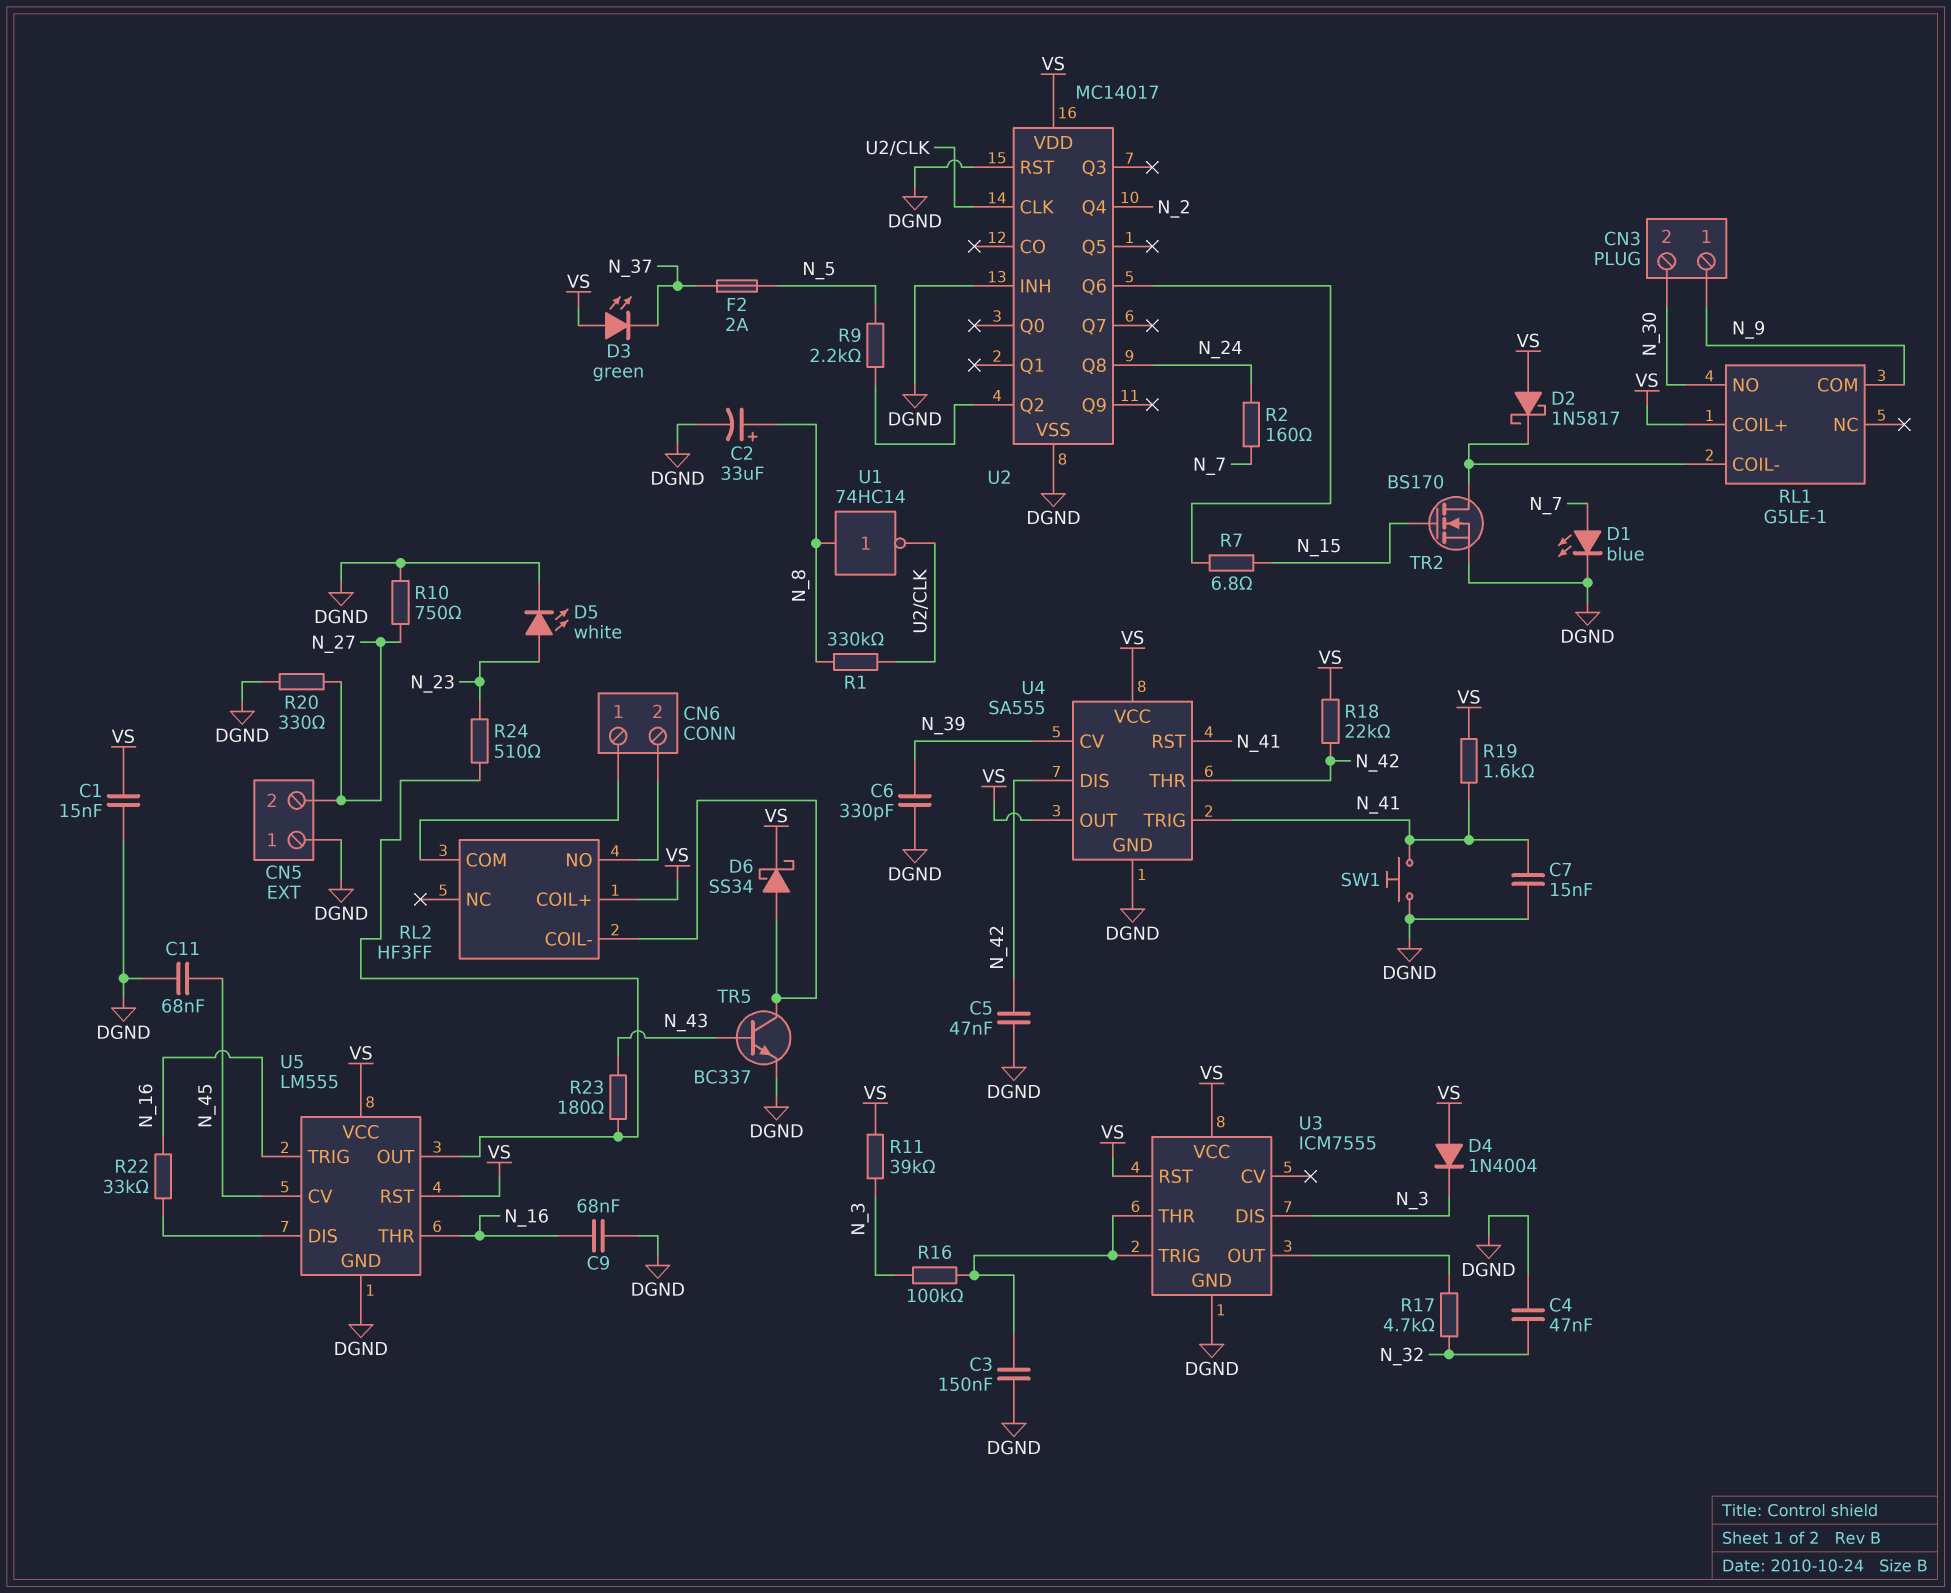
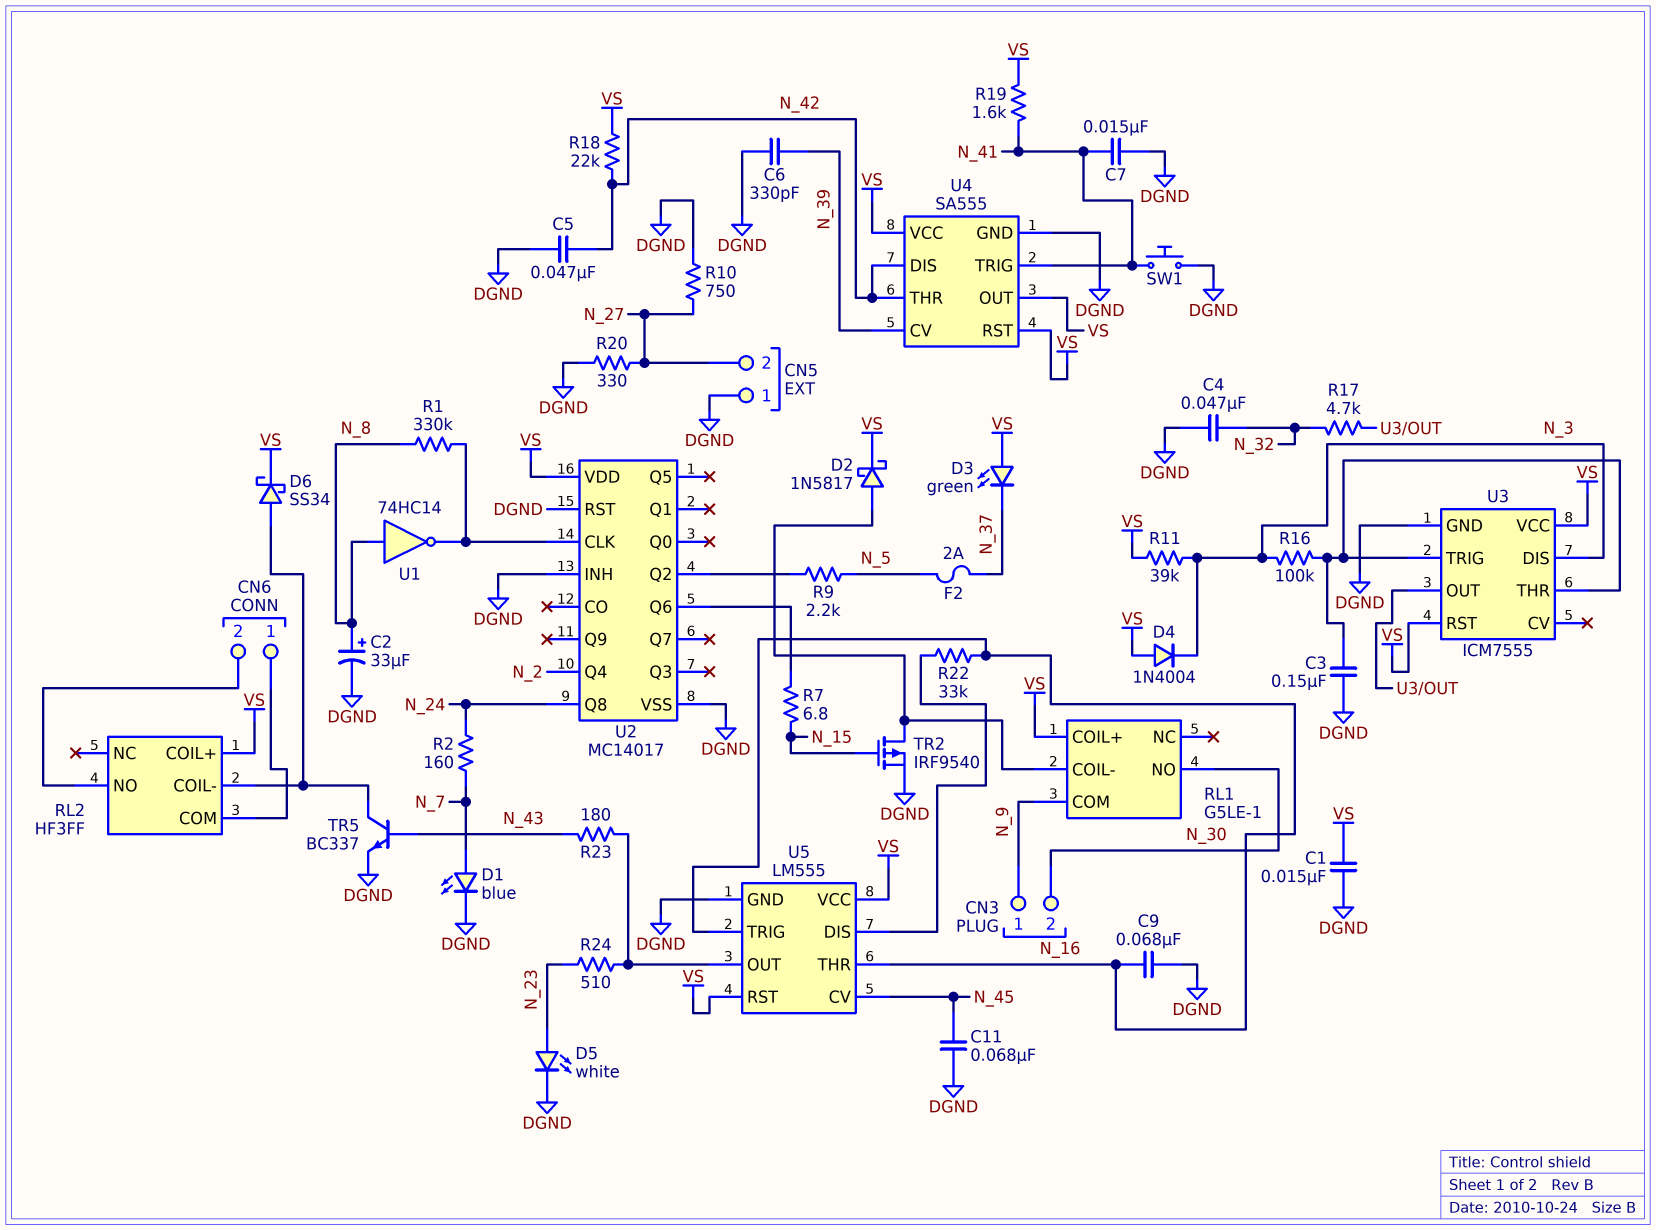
D2: schottky 1N5817 (A VS, K RL1/COIL-) -> schottky 1N5817 (A RL1/COIL-, K VS)
TR2: NMOS BS170 (G N_15, D RL1/COIL-, S DGND) -> PMOS IRF9540 (G N_15, D RL1/COIL-, S DGND)
U4 pin RST: N_41 -> VS

